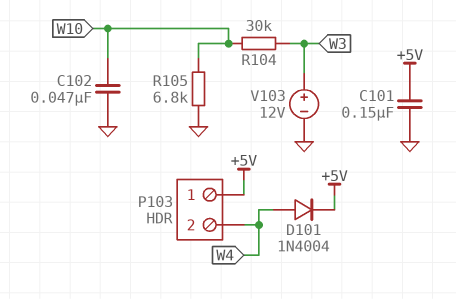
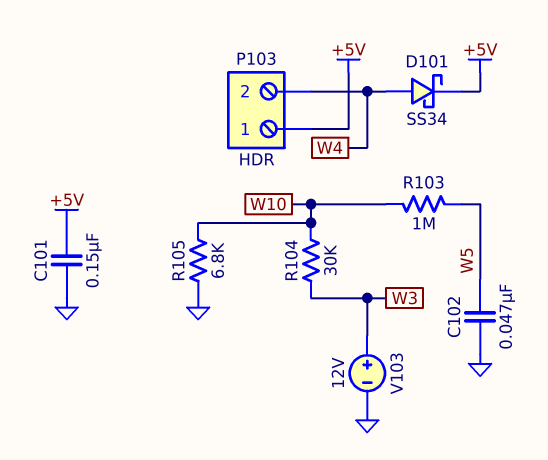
C102: 47nF (GND, W10) -> 47nF (GND, W5)
D101: diode 1N4004 (A W4, K +5V) -> schottky SS34 (A W4, K +5V)
R103: none -> 1M (W5, W10)

